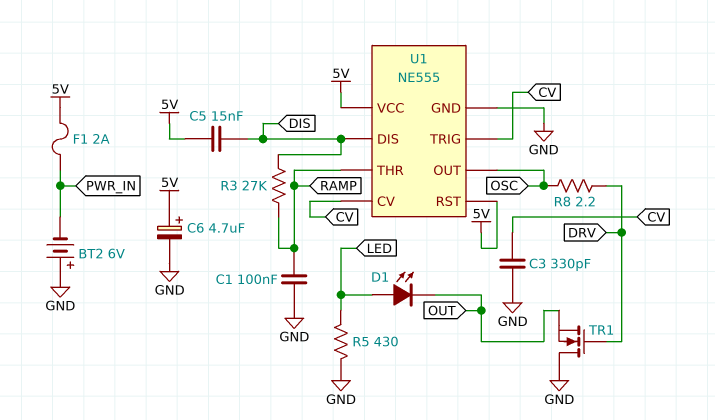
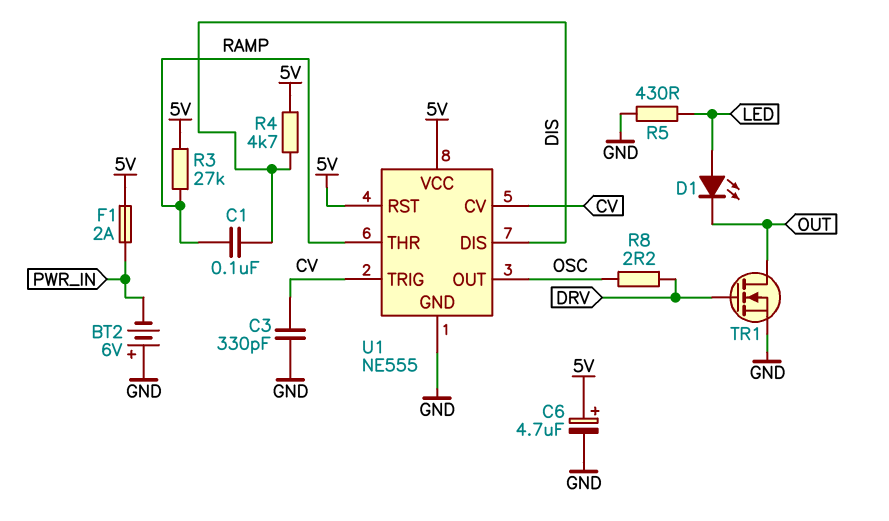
C1: 100nF (GND, RAMP) -> 100nF (DIS, RAMP)
C5: 15nF (5V, DIS) -> none
R3: 27k (DIS, RAMP) -> 27k (5V, RAMP)
R4: none -> 4.7k (5V, DIS)
TR1: NMOS (G DRV, D GND, S OUT) -> NMOS (G DRV, D OUT, S GND)

